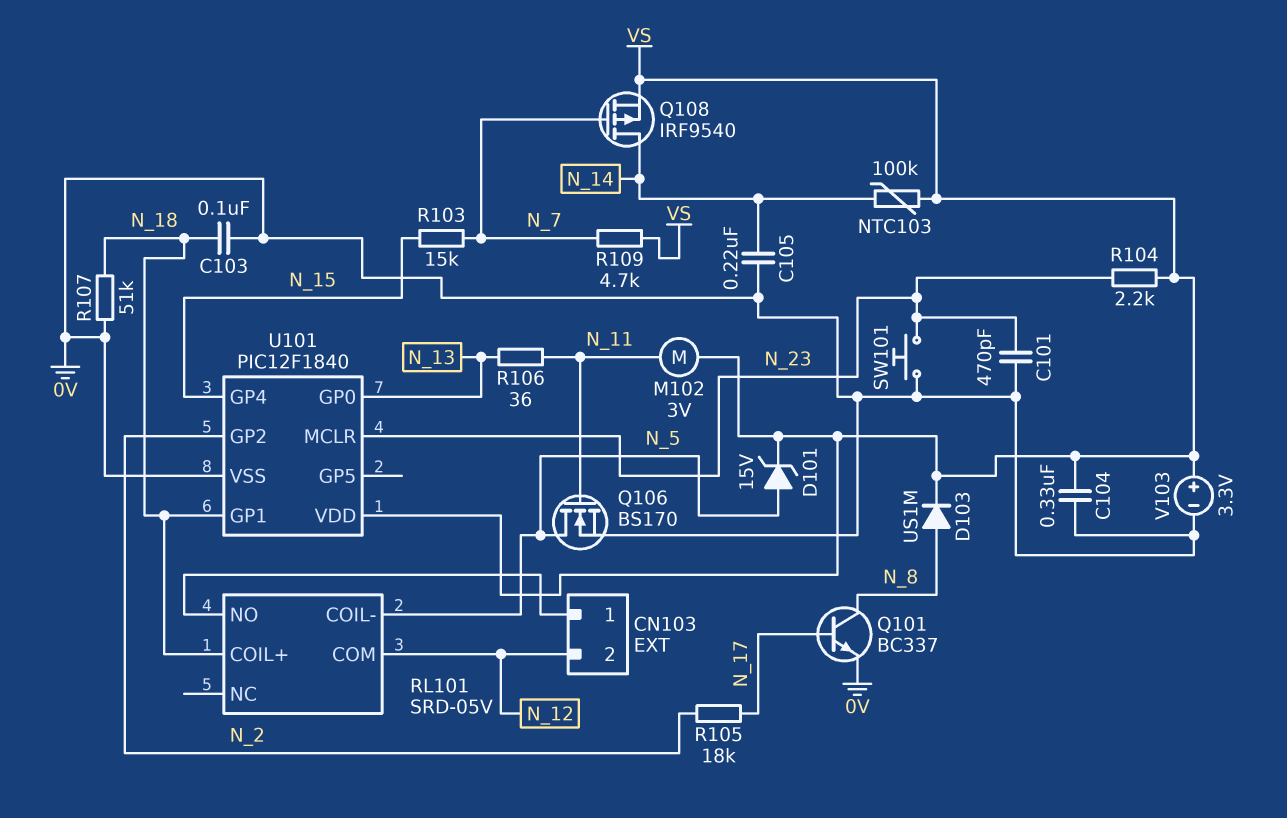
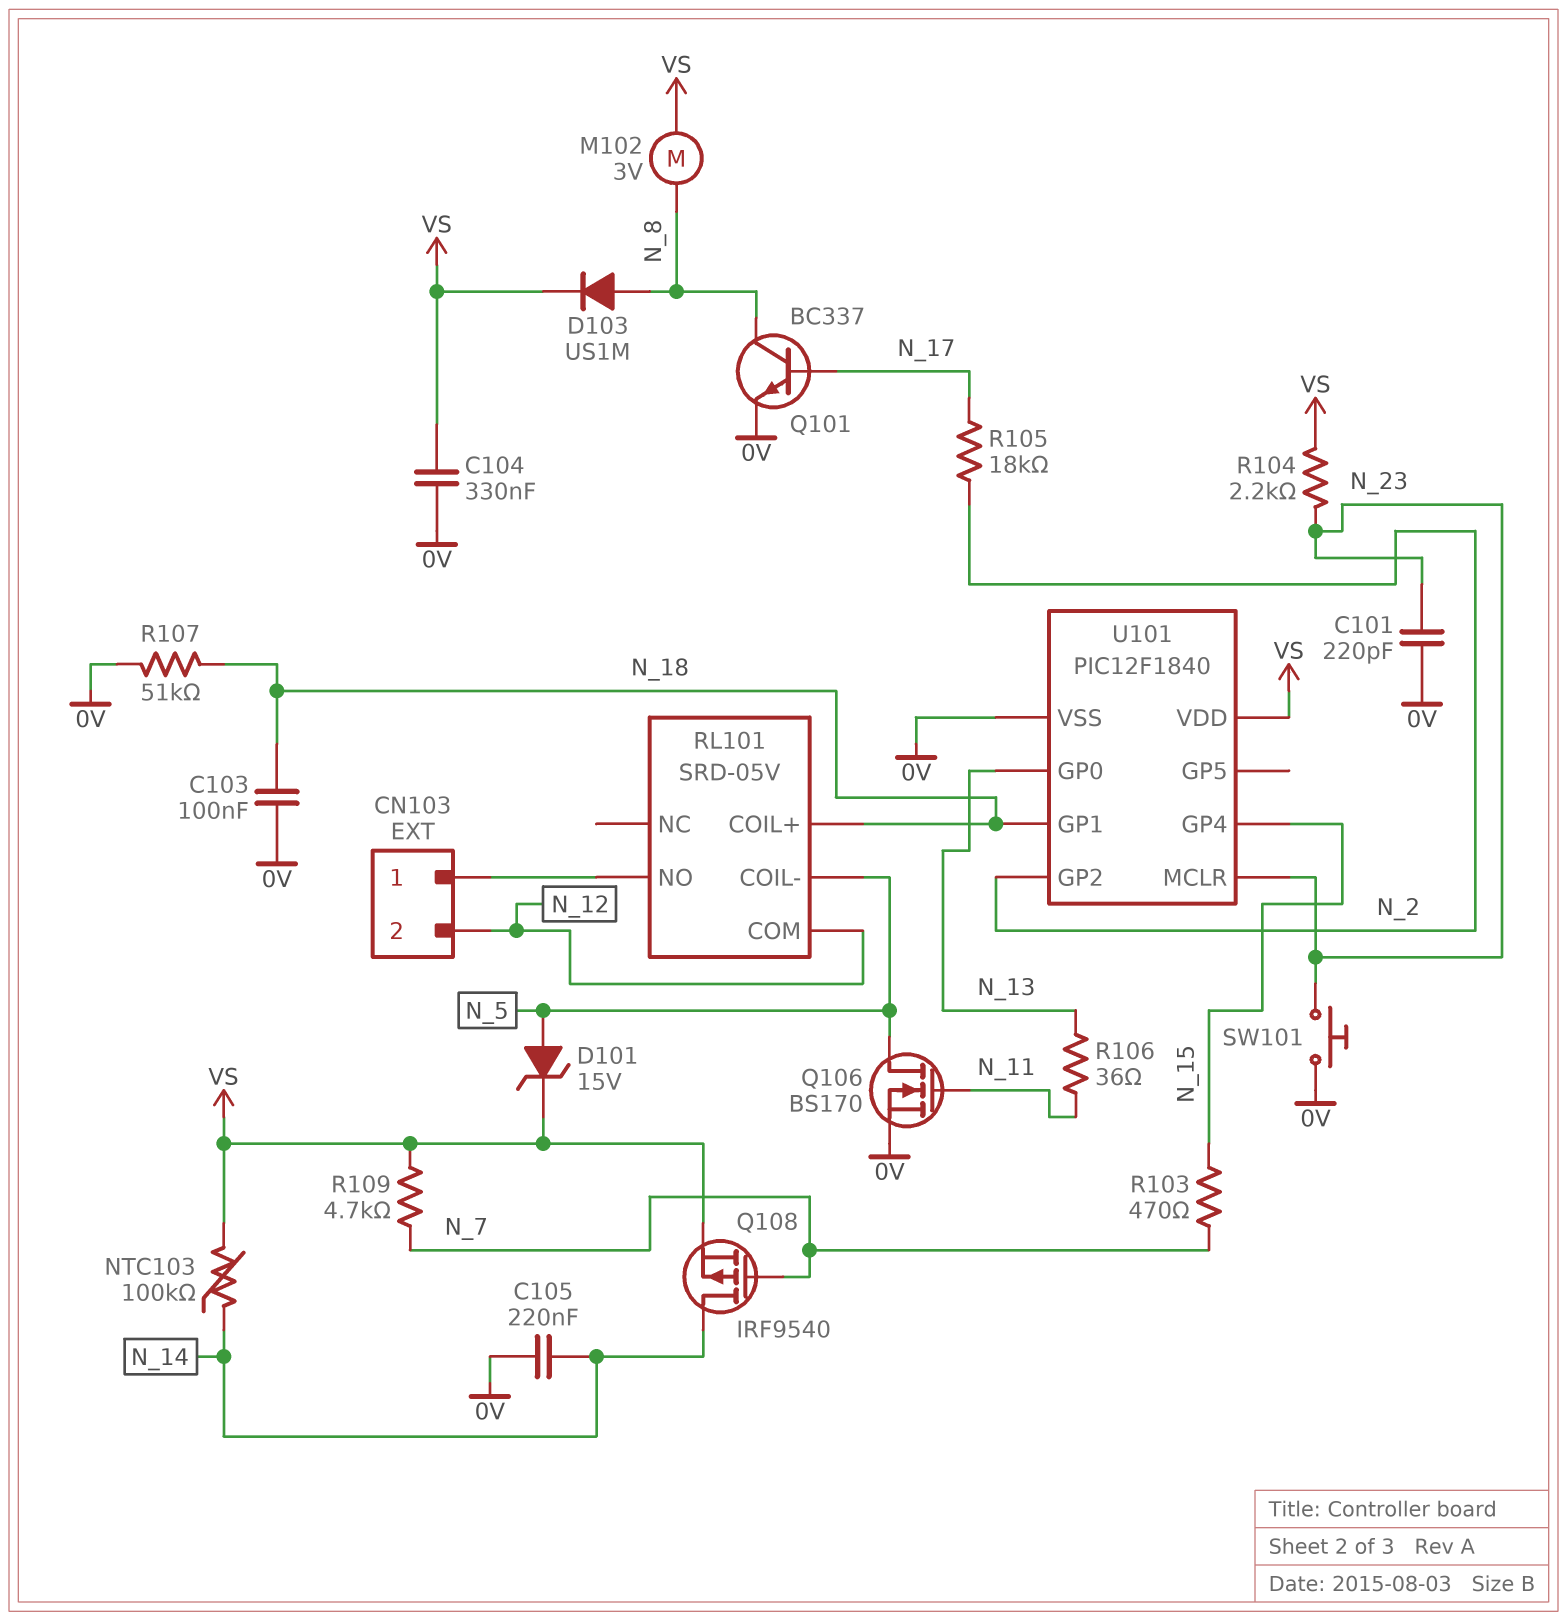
C101: 470pF (0V, N_23) -> 220pF (0V, N_23)
M102: motor 3V (N_11, VS) -> motor 3V (N_8, VS)
R103: 15k (N_7, N_15) -> 470 (N_7, N_15)
V103: 3.3V (plus VS, minus 0V) -> none

